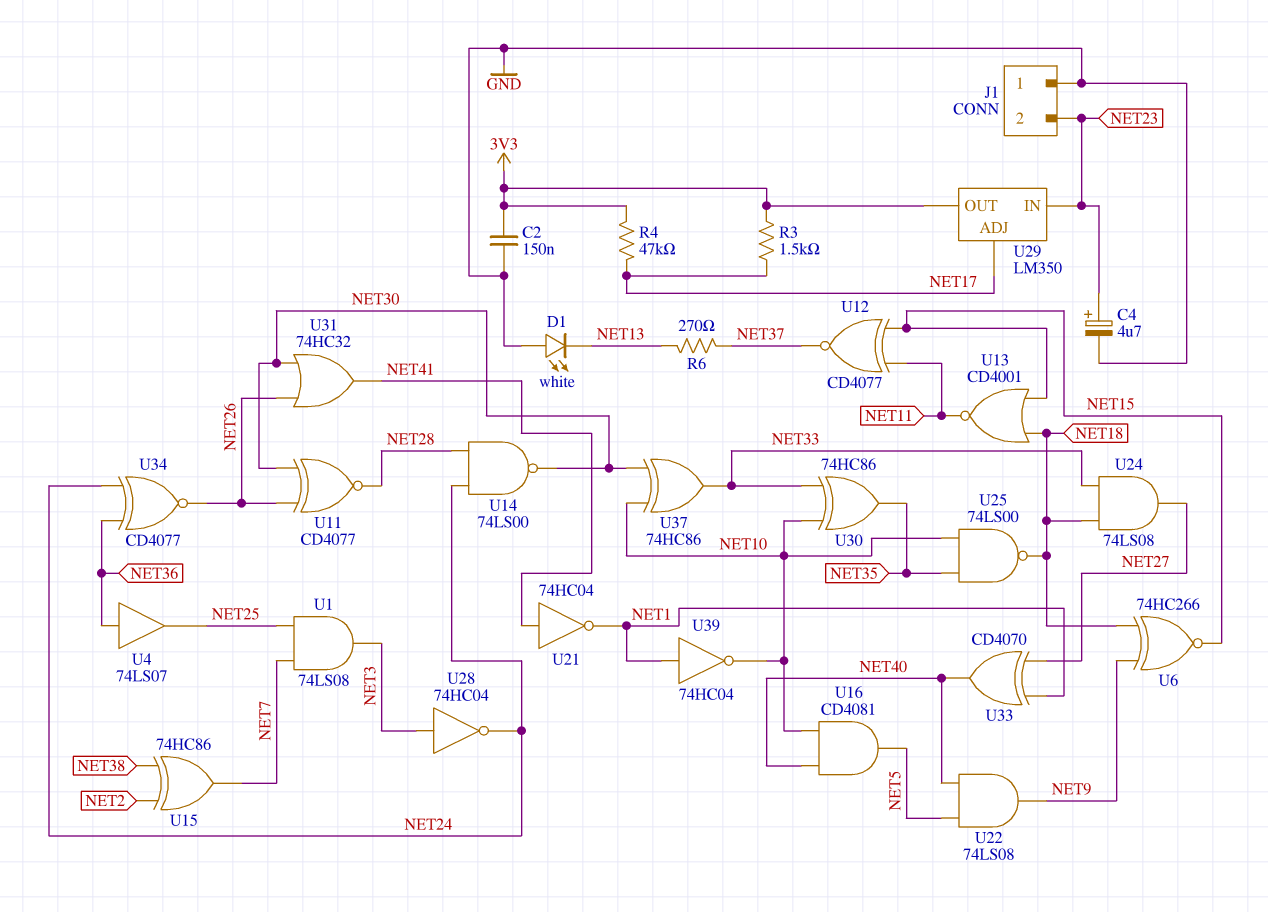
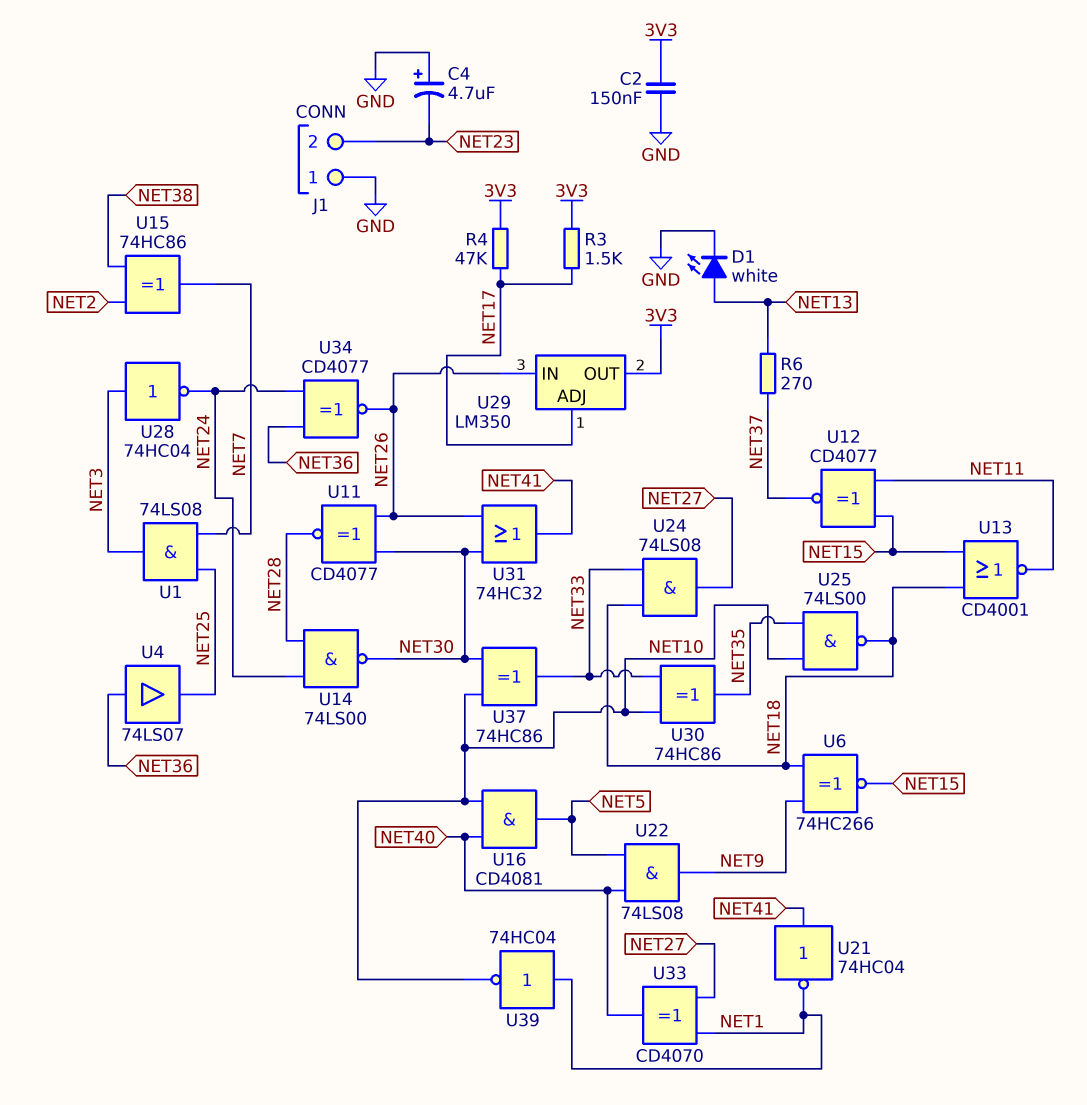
C4: 4.7uF (plus NET23, minus GND) -> 4.7uF (plus GND, minus NET23)
D1: LED white (A GND, K NET13) -> LED white (A NET13, K GND)
U29 pin IN: NET23 -> NET26

